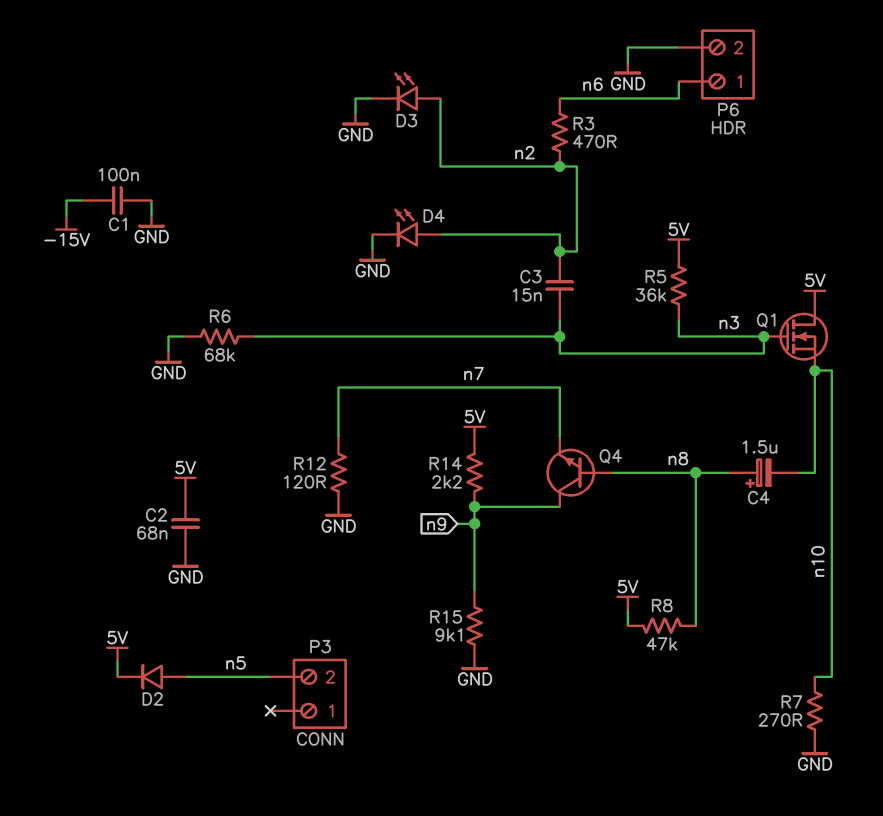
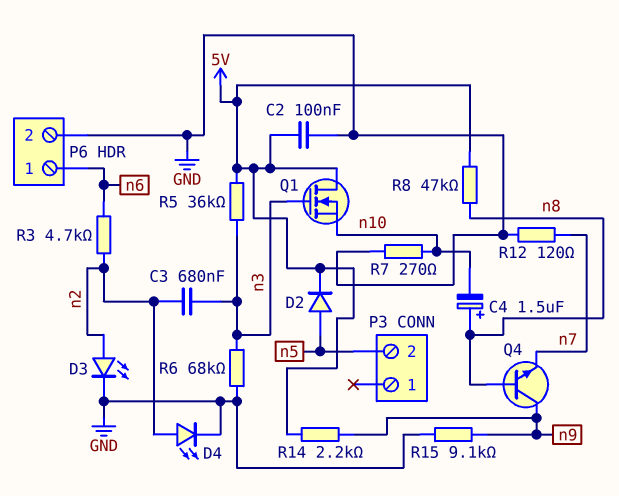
C1: 100nF (-15V, GND) -> none
C2: 68nF (5V, GND) -> 100nF (5V, GND)
C3: 15nF (n2, n3) -> 680nF (n2, n3)
R3: 470 (n2, n6) -> 4.7k (n2, n6)

